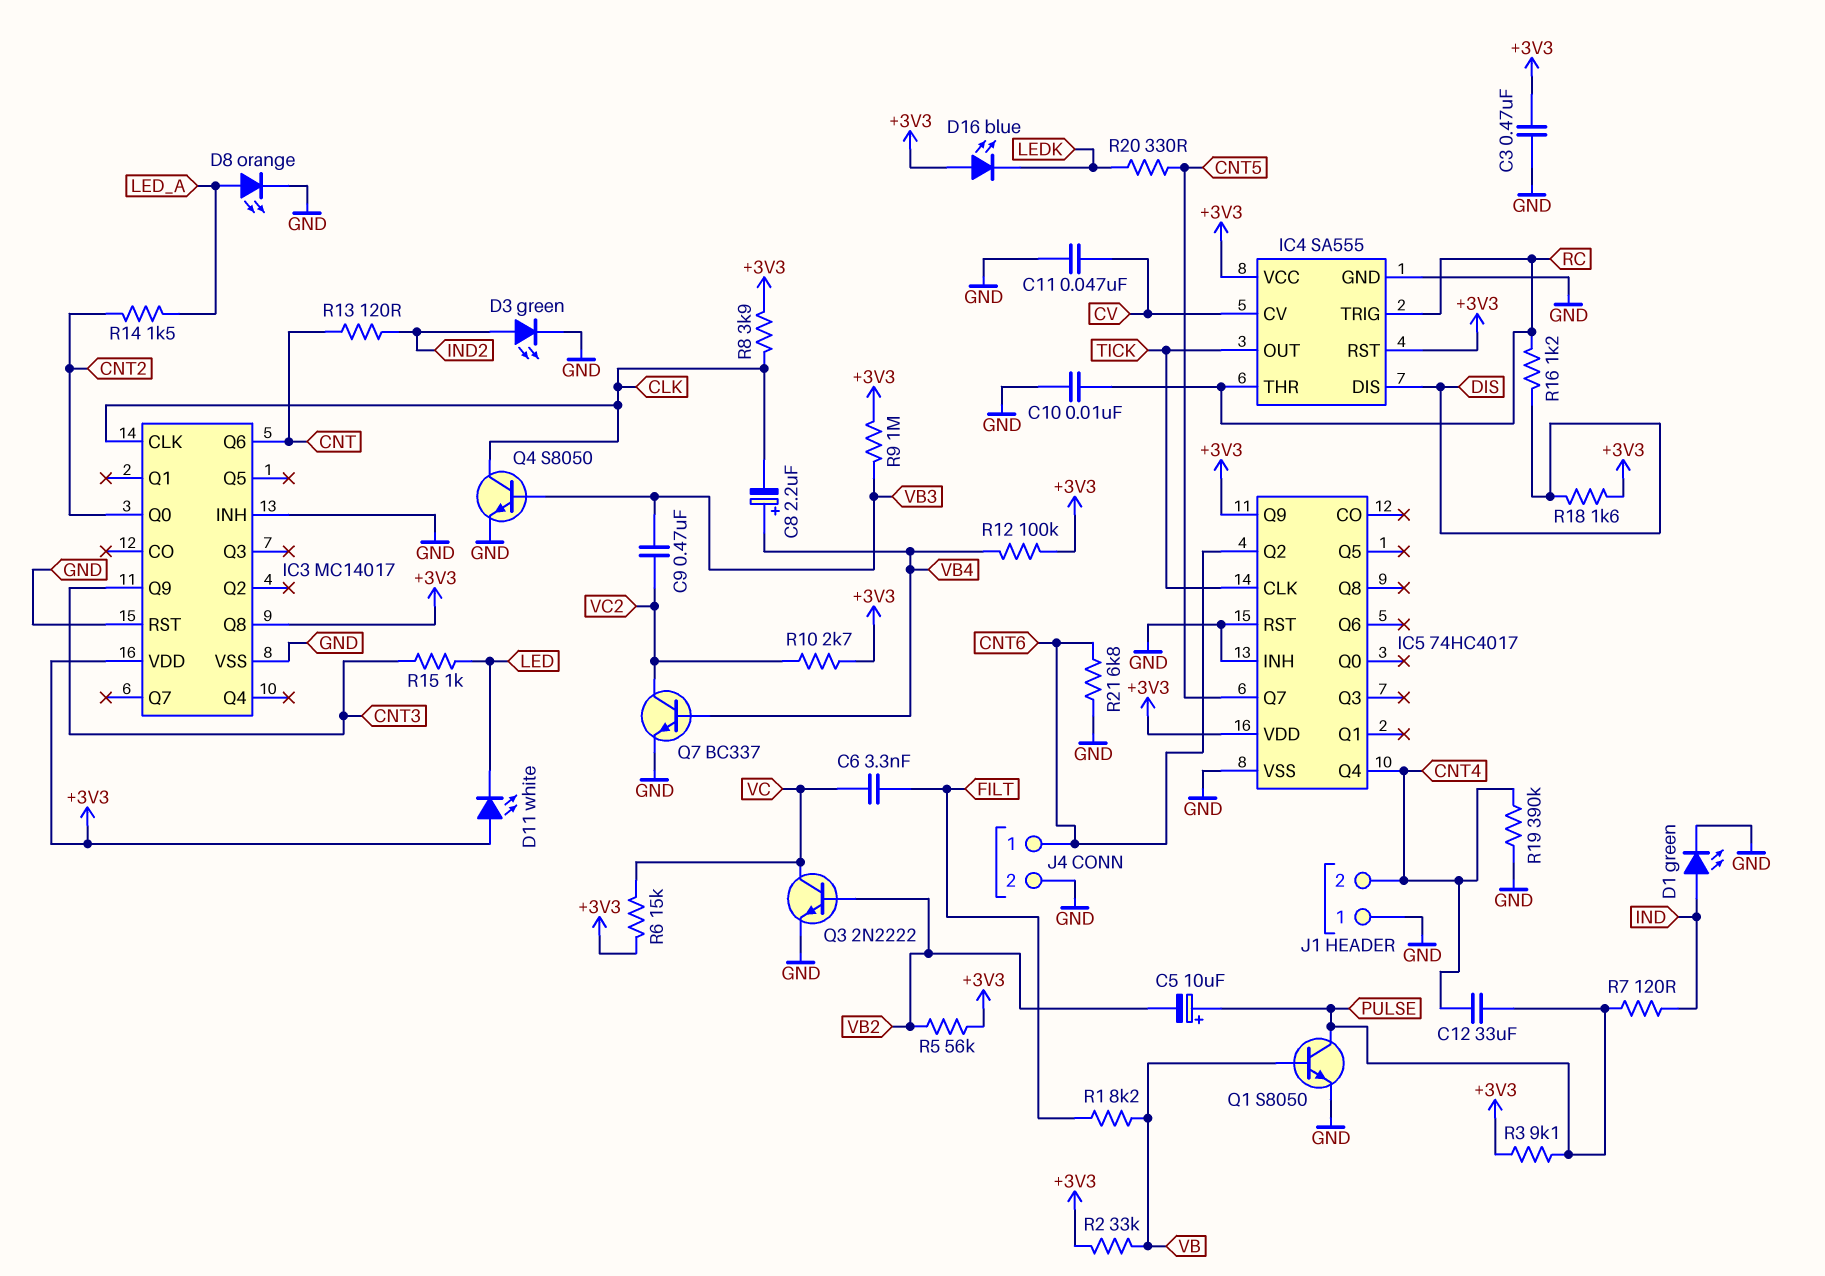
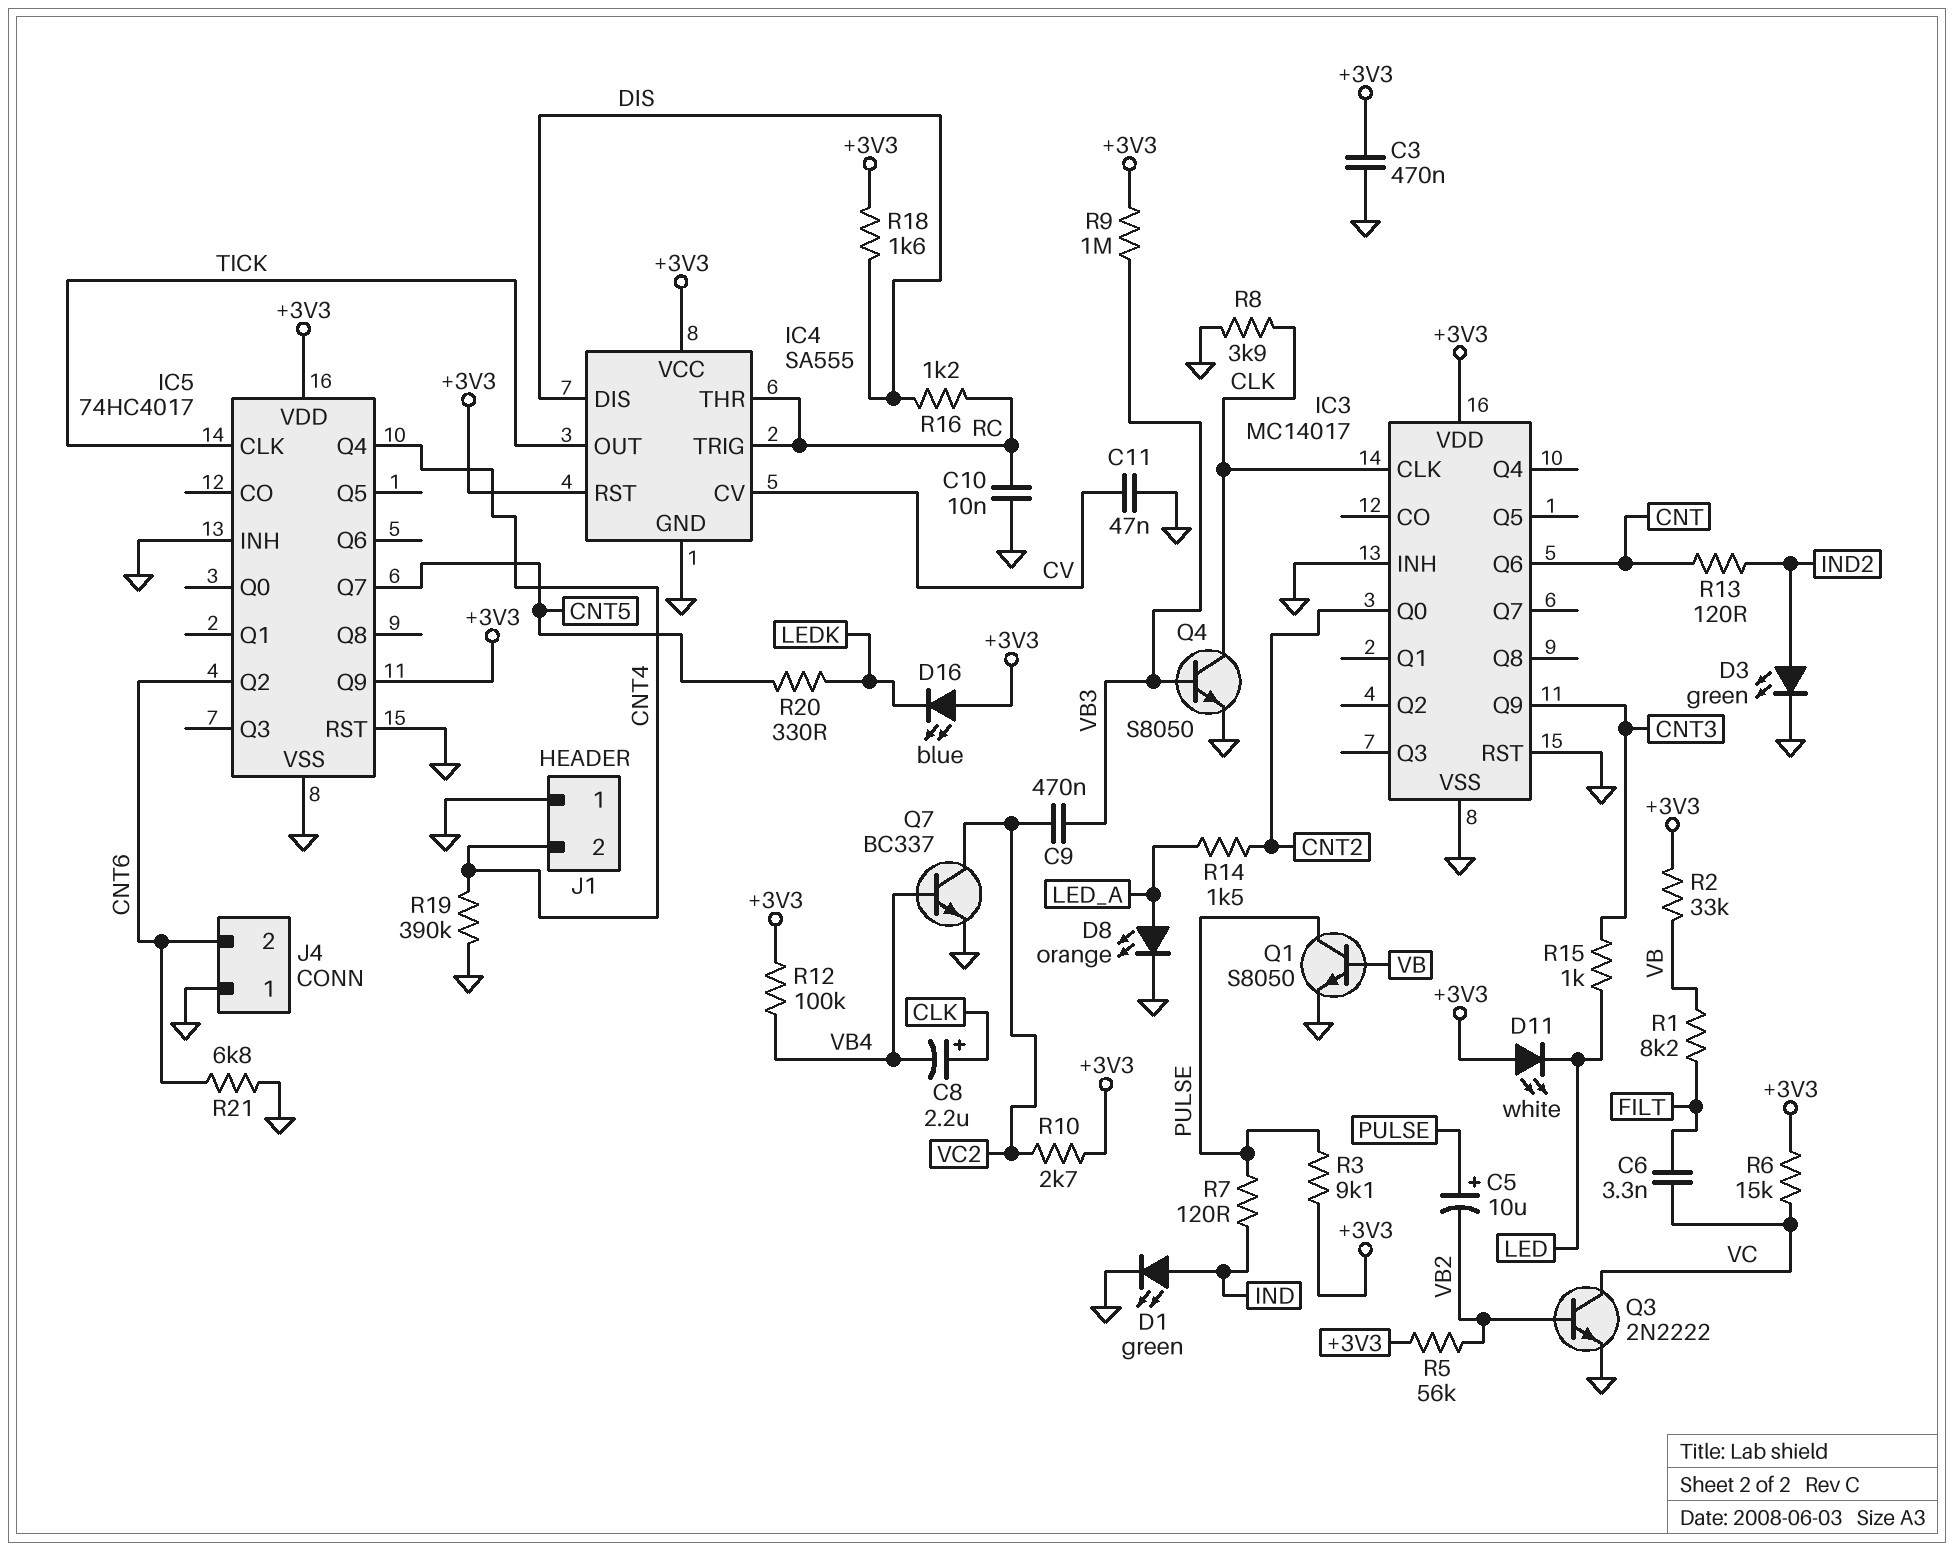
C8: 2.2uF (plus VB4, minus CLK) -> 2.2uF (plus CLK, minus VB4)
C12: 33uF (CNT4, PULSE) -> none
IC3 pin Q8: +3V3 -> none
J4 pin 1: CNT6 -> GND
J4 pin 2: GND -> CNT6
R8: 3.9k (+3V3, CLK) -> 3.9k (CLK, GND)

